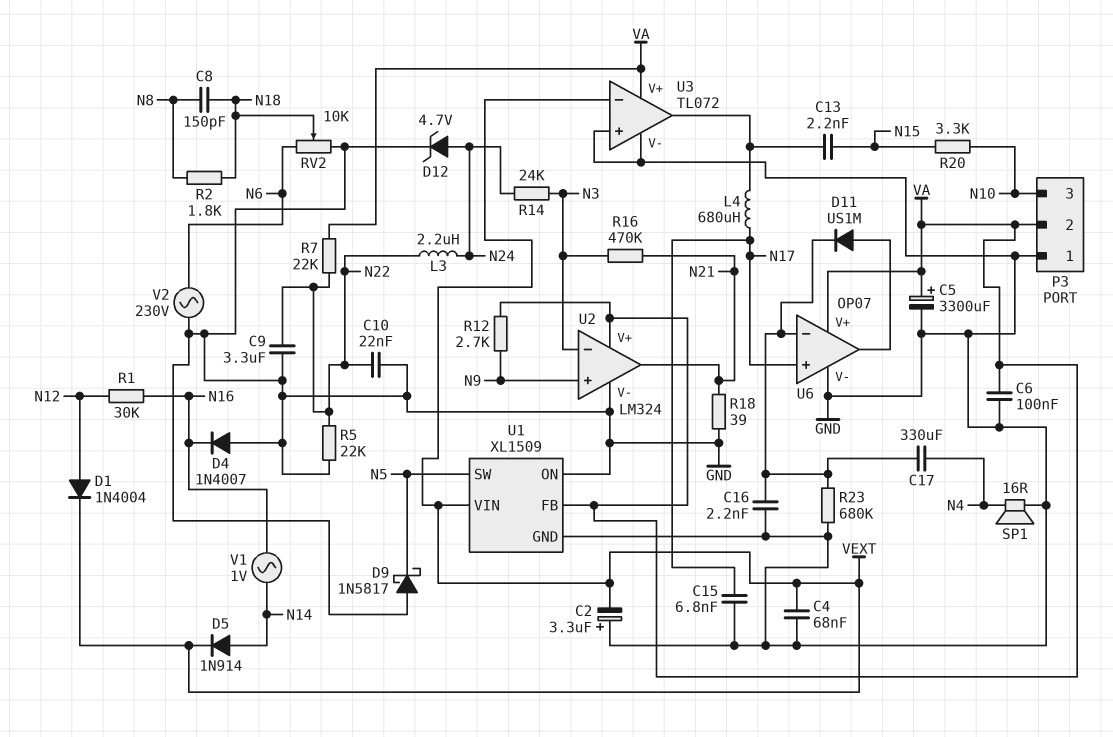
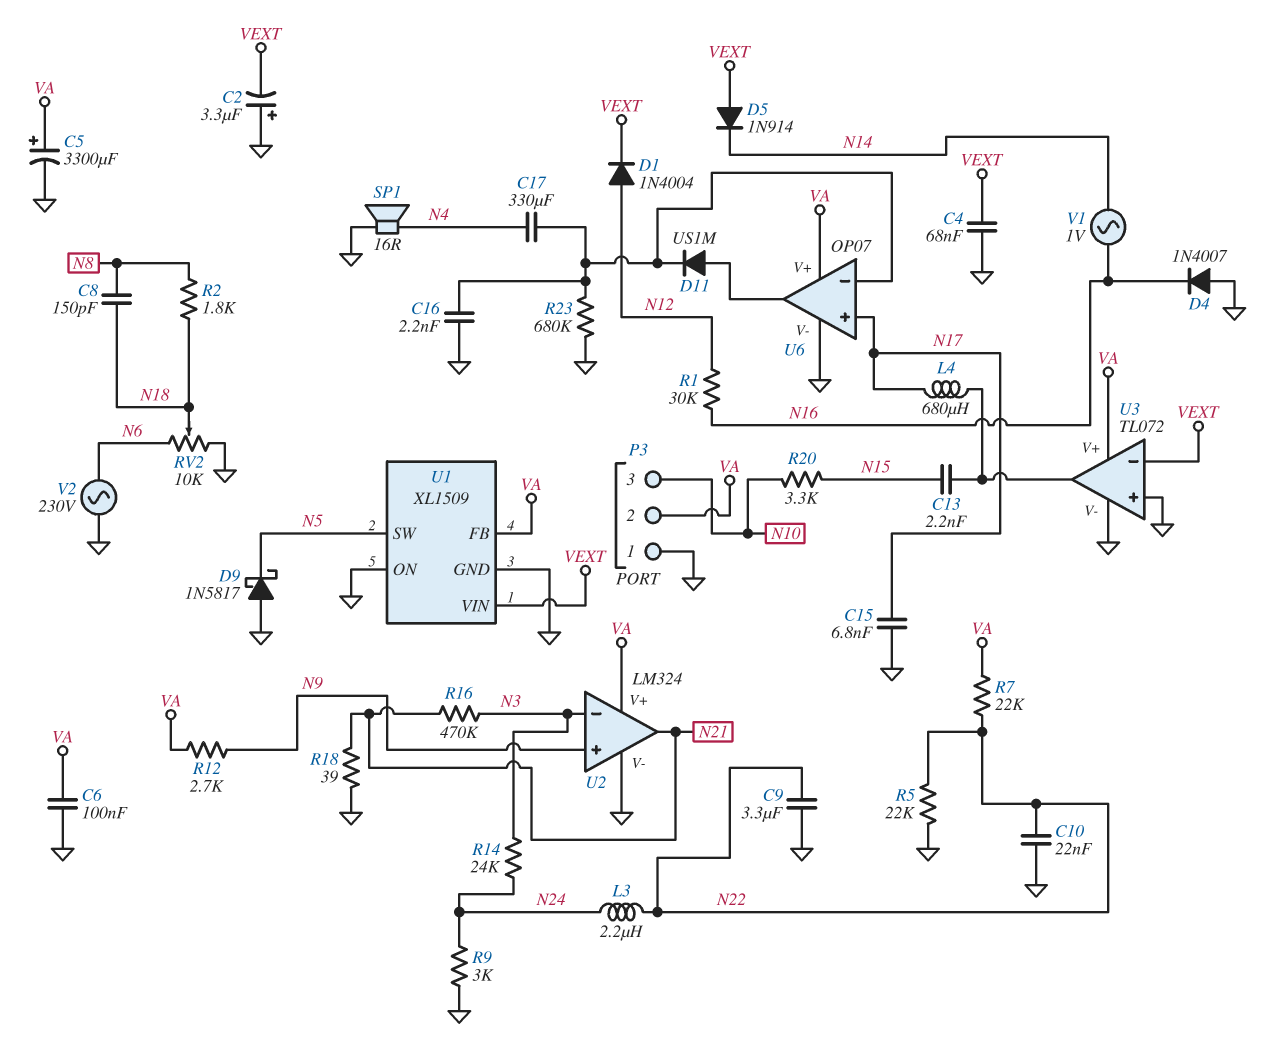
D5: diode 1N914 (A N14, K VEXT) -> diode 1N914 (A VEXT, K N14)
D12: zener 4.7V (A N24, K GND) -> none
R9: none -> 3k (GND, N24)

